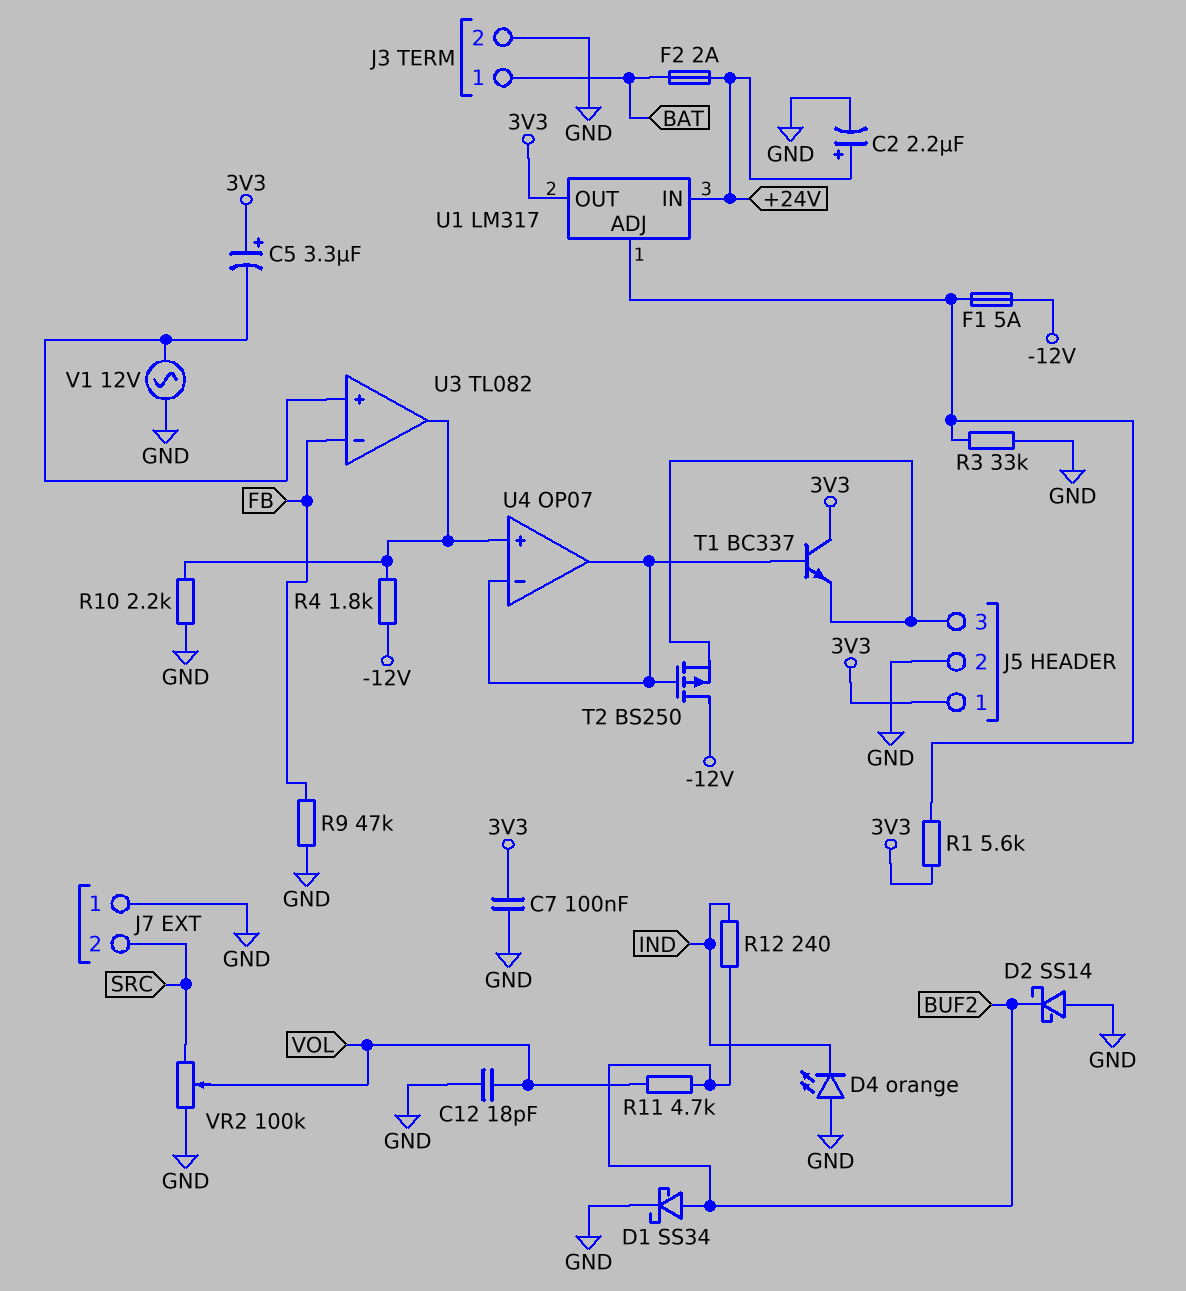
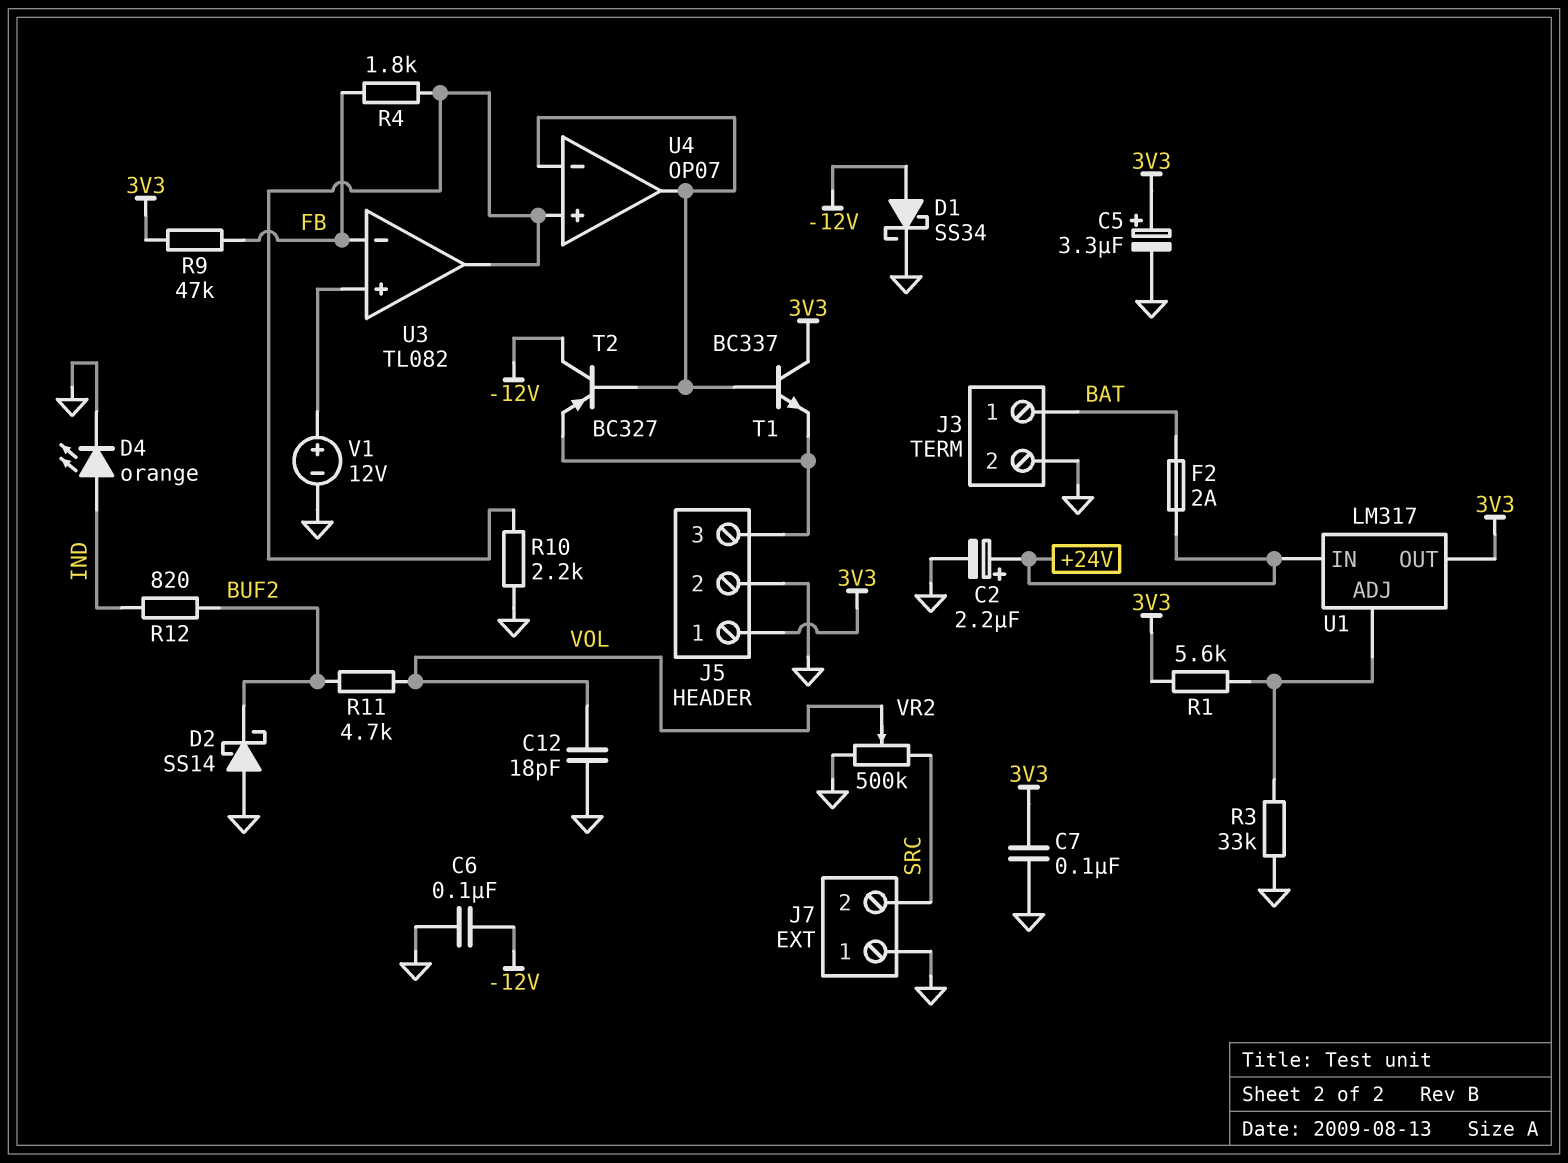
C5: 3.3uF (plus 3V3, minus U3/in+) -> 3.3uF (plus 3V3, minus GND)
C6: none -> 100nF (-12V, GND)
D1: schottky SS34 (A BUF2, K GND) -> schottky SS34 (A -12V, K GND)
D4: LED orange (A GND, K IND) -> LED orange (A IND, K GND)
F1: 5A (-12V, U1/ADJ) -> none
R4: 1.8k (-12V, U3/out) -> 1.8k (FB, U3/out)
R9: 47k (FB, GND) -> 47k (3V3, FB)
R12: 240 (BUF2, IND) -> 820 (BUF2, IND)
T2: PMOS BS250 (G U4/in-, D -12V, S J5/3) -> PNP BC327 (B U4/in-, C -12V, E J5/3)
V1: AC 12V (GND, U3/in+) -> 12V (plus U3/in+, minus GND)
VR2: 100k (GND, SRC, wiper VOL) -> 500k (GND, SRC, wiper VOL)

